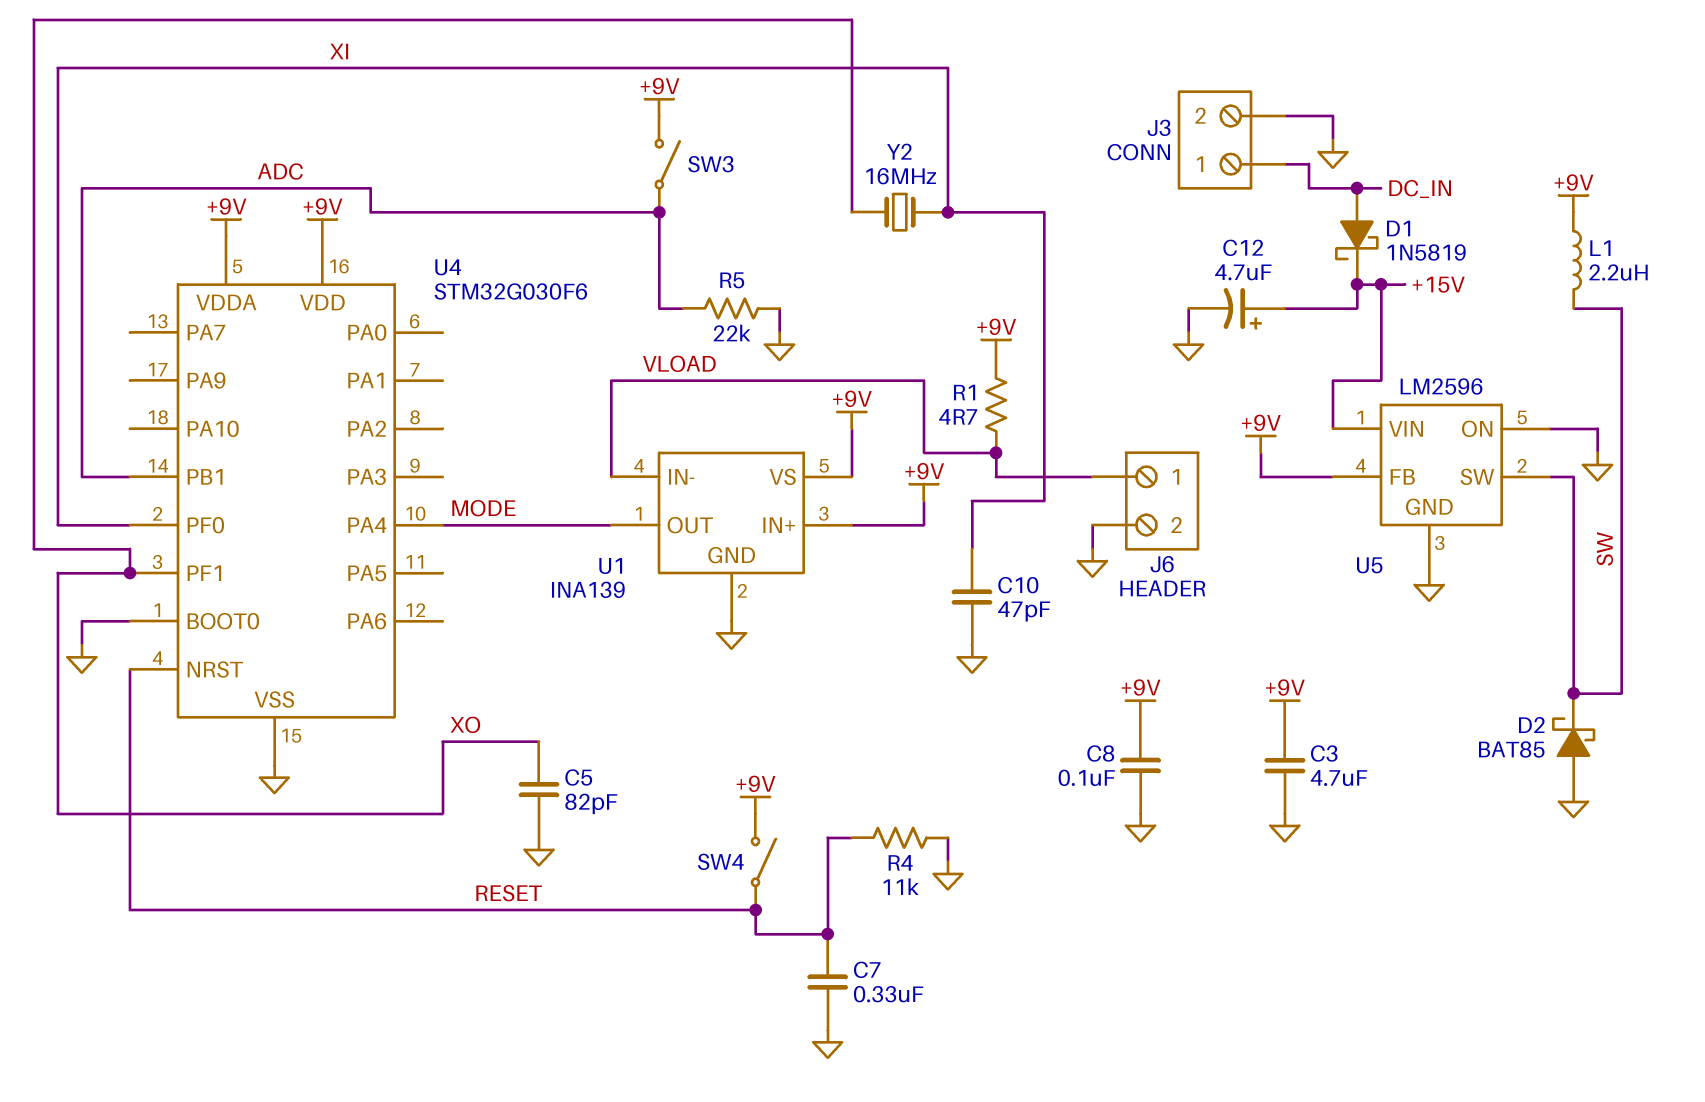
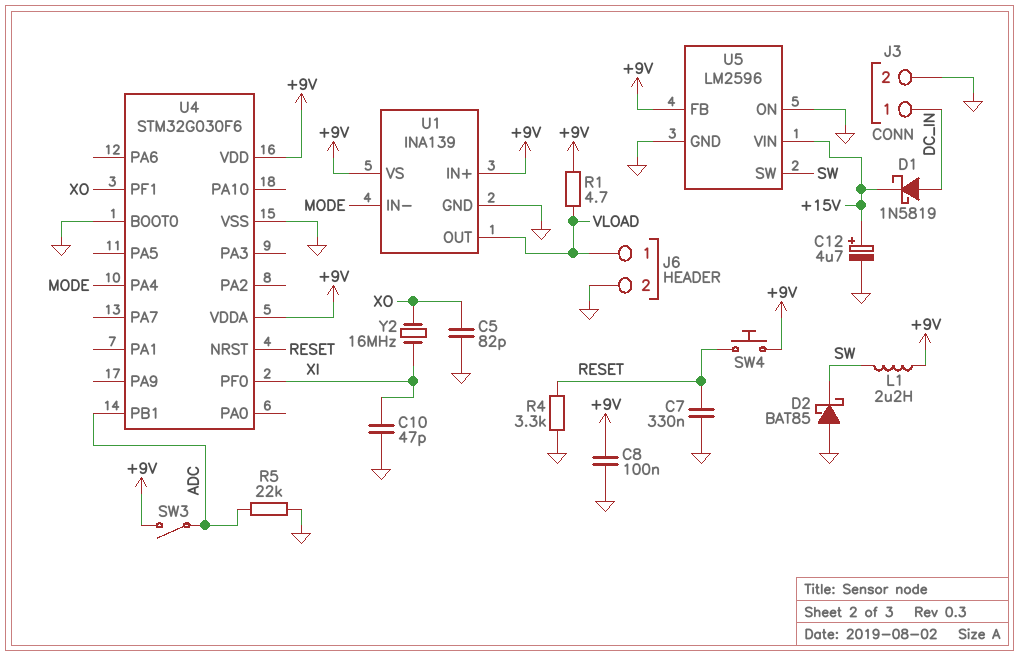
C3: 4.7uF (+9V, GND) -> none
R4: 11k (GND, RESET) -> 3.3k (GND, RESET)
SW4: switch (+9V, RESET) -> button (+9V, RESET)
U1 pin IN-: VLOAD -> MODE
U1 pin OUT: MODE -> VLOAD

